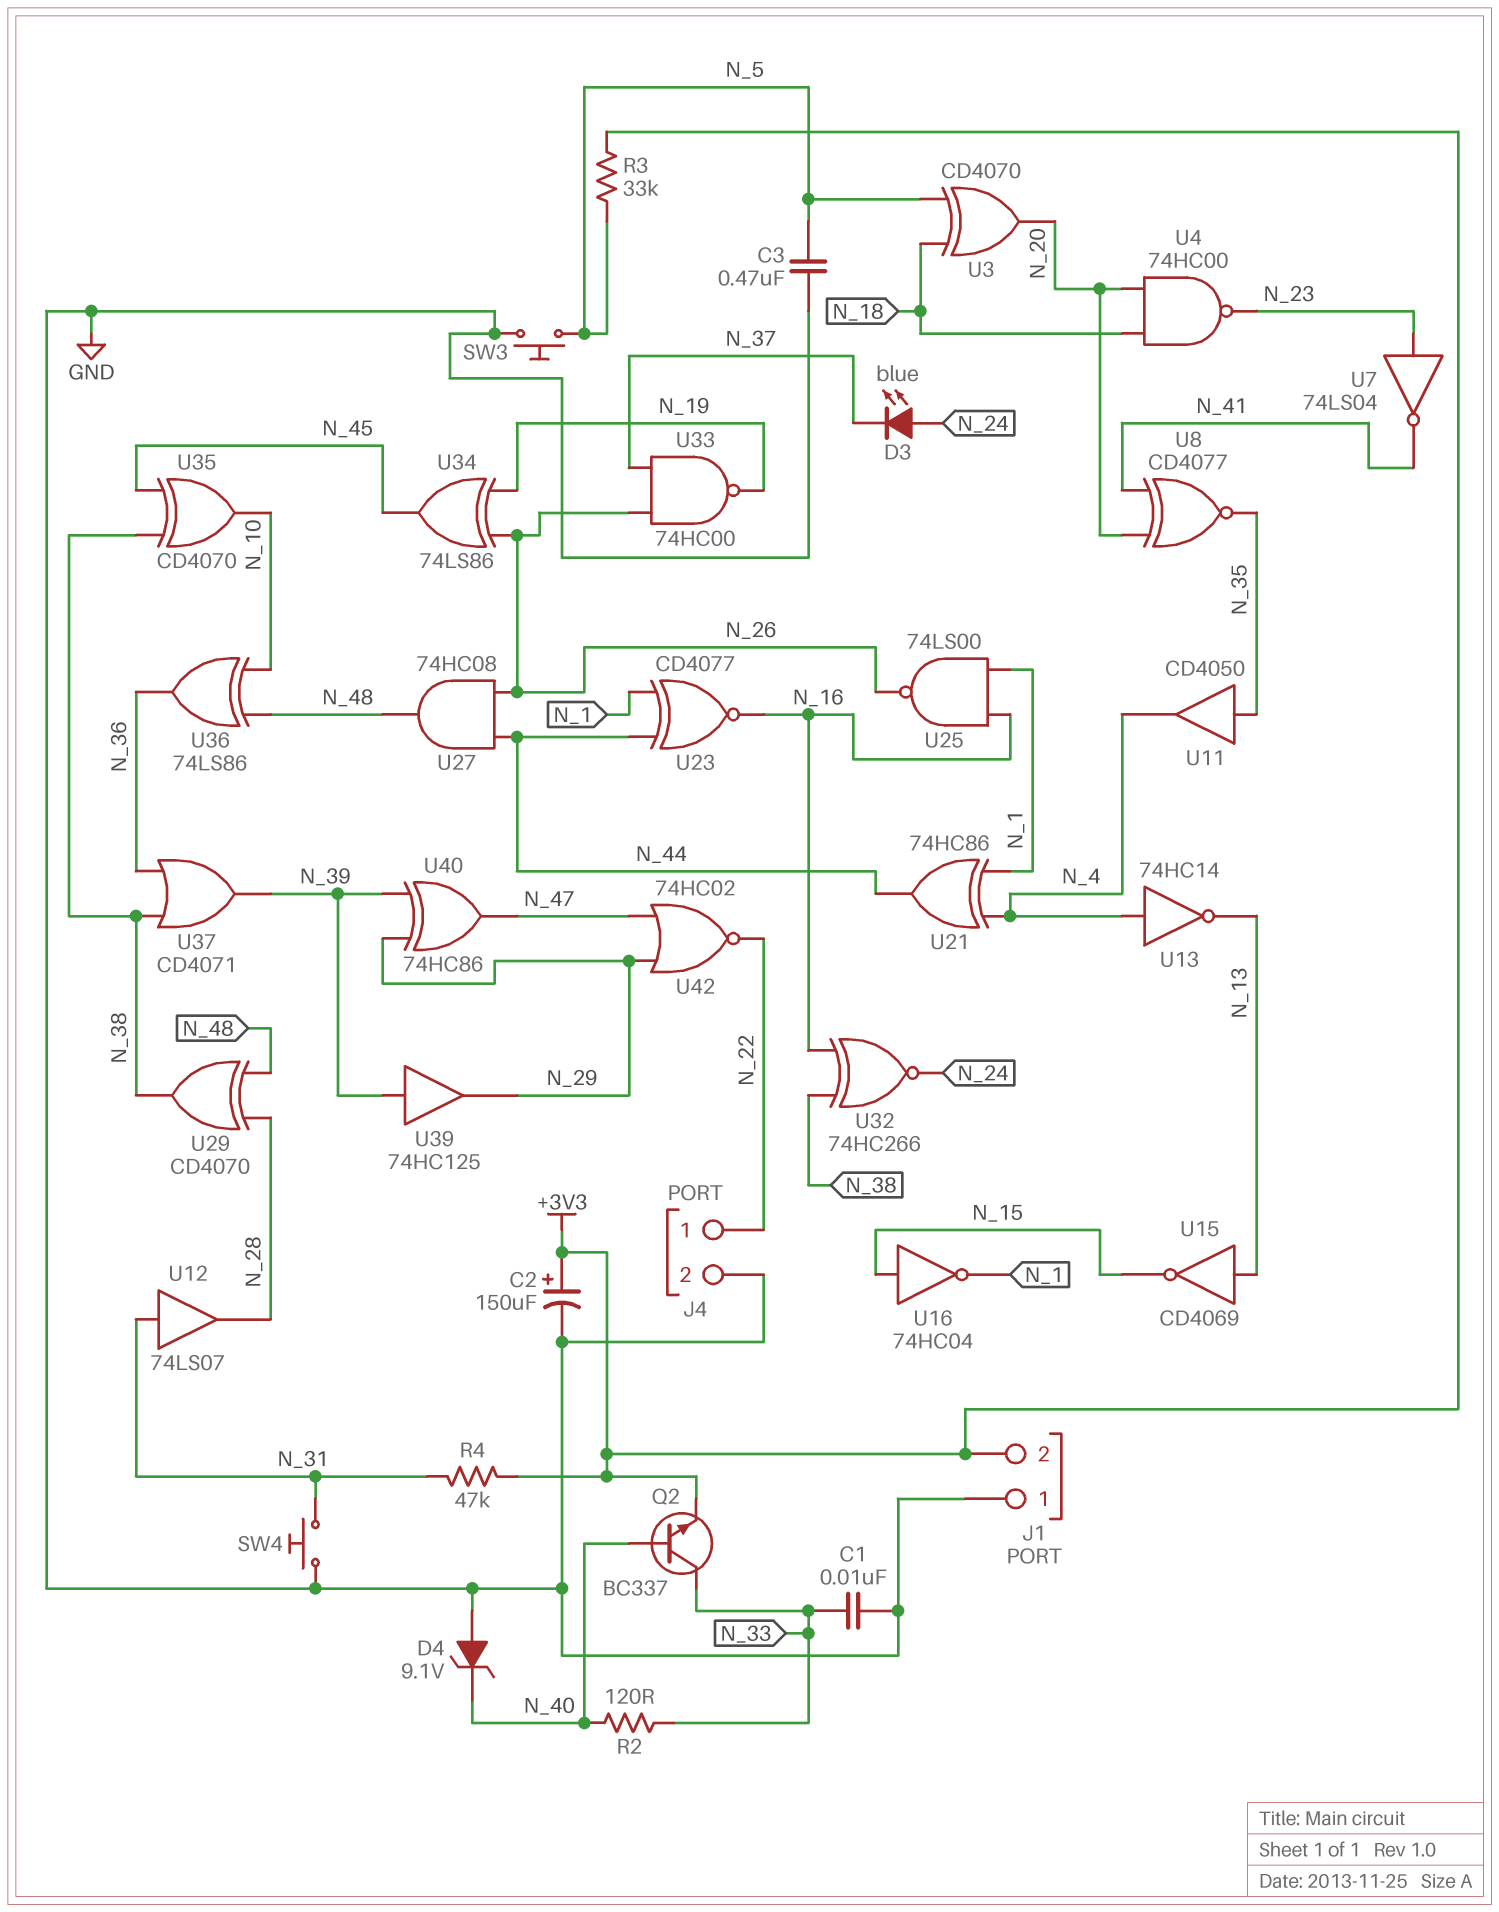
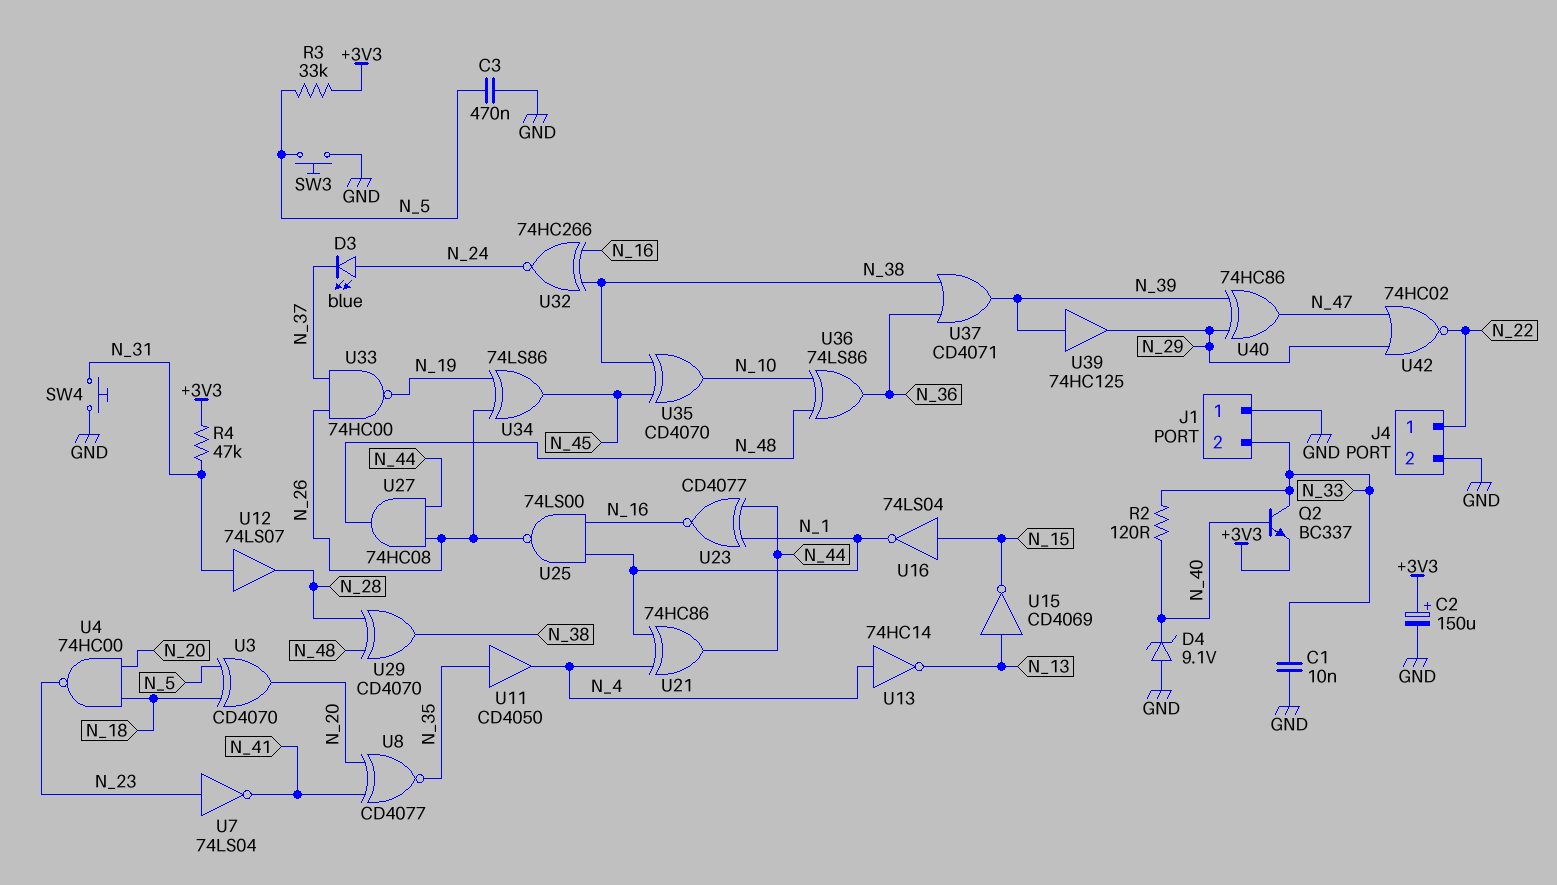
J1 pin 2: +3V3 -> N_33
U16: NOT 74HC04 (in N_15, out N_1) -> NOT 74LS04 (in N_15, out N_1)

